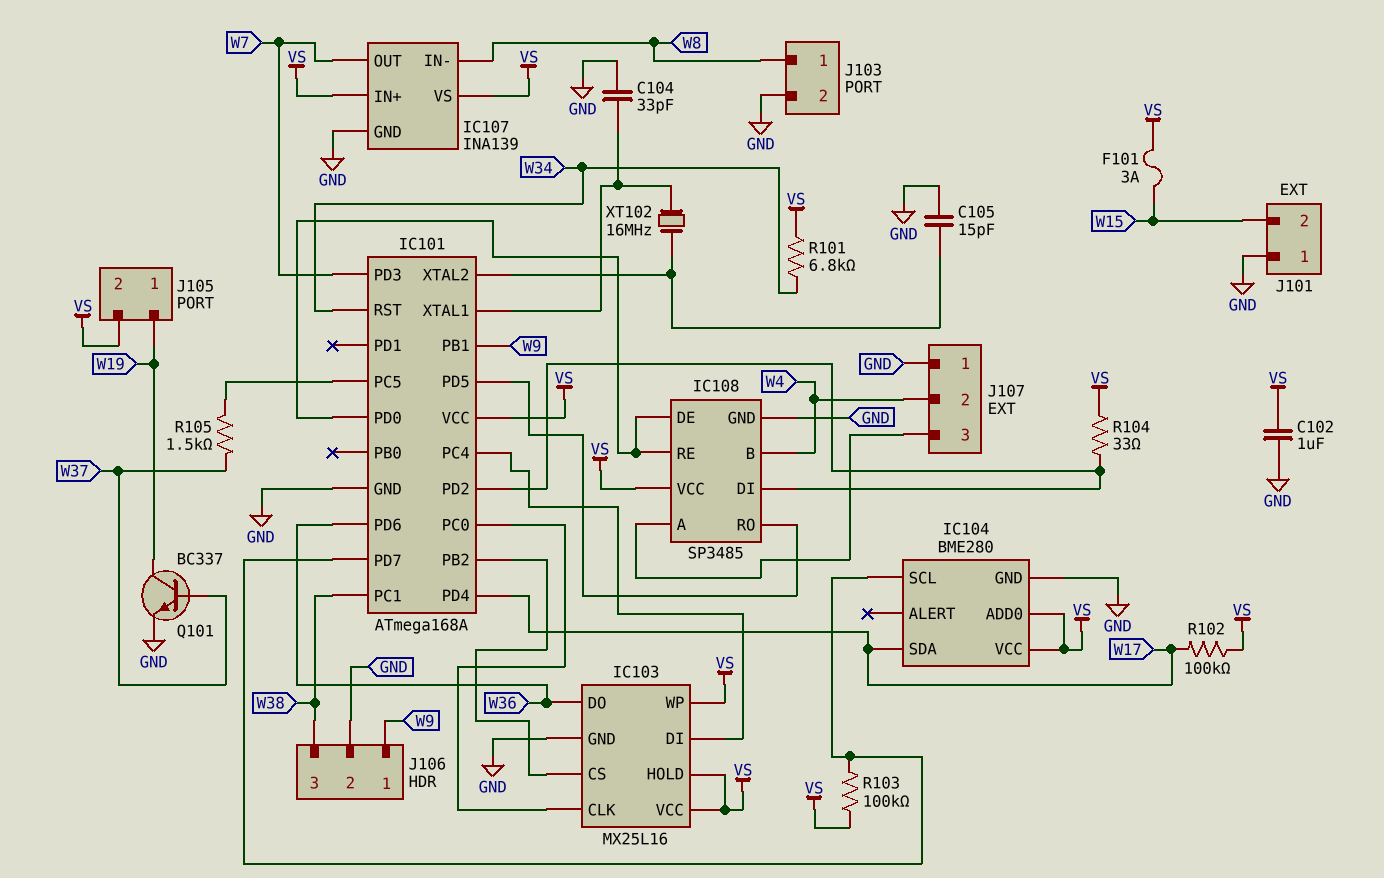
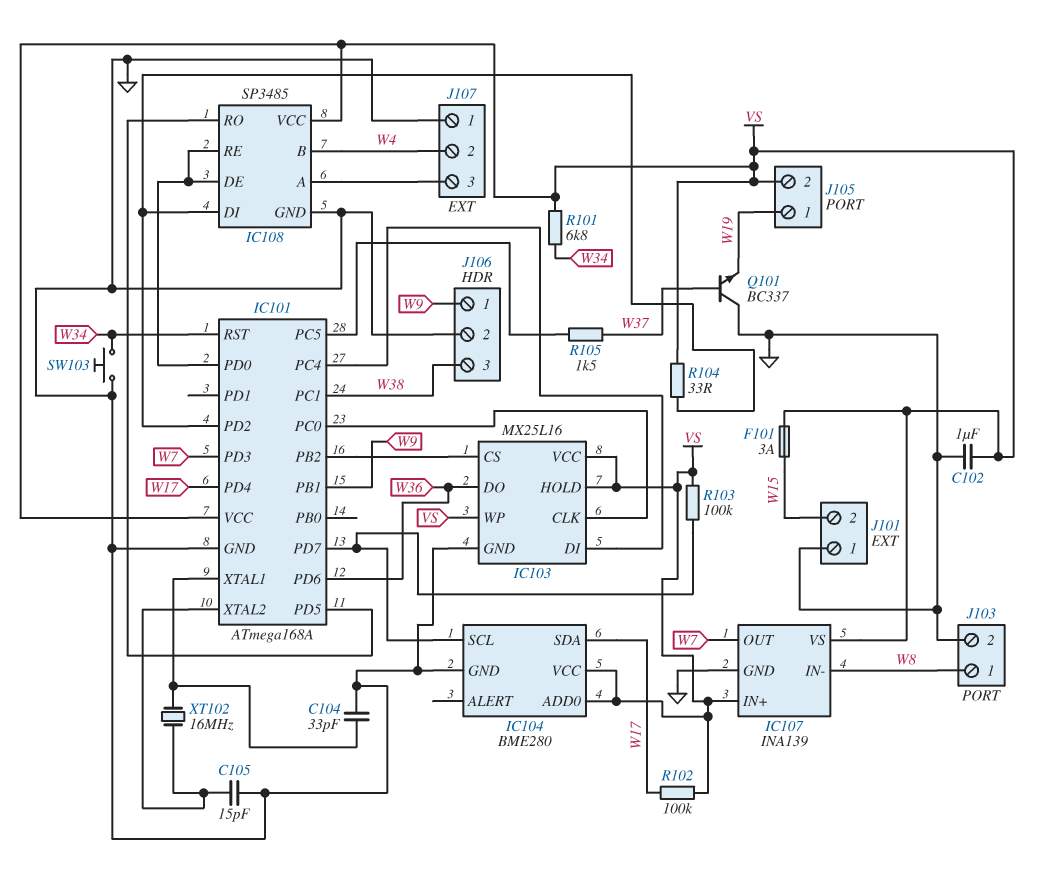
Q101: NPN BC337 (B W37, C W19, E GND) -> NPN BC337 (B W37, C GND, E W19)
SW103: none -> button (GND, W34)

